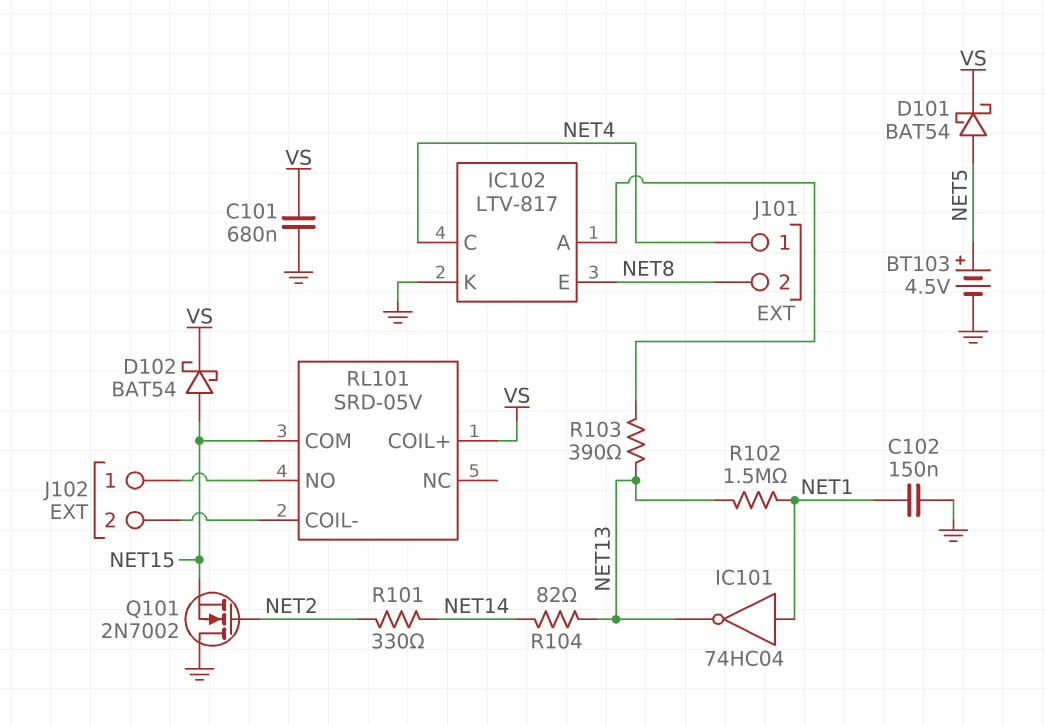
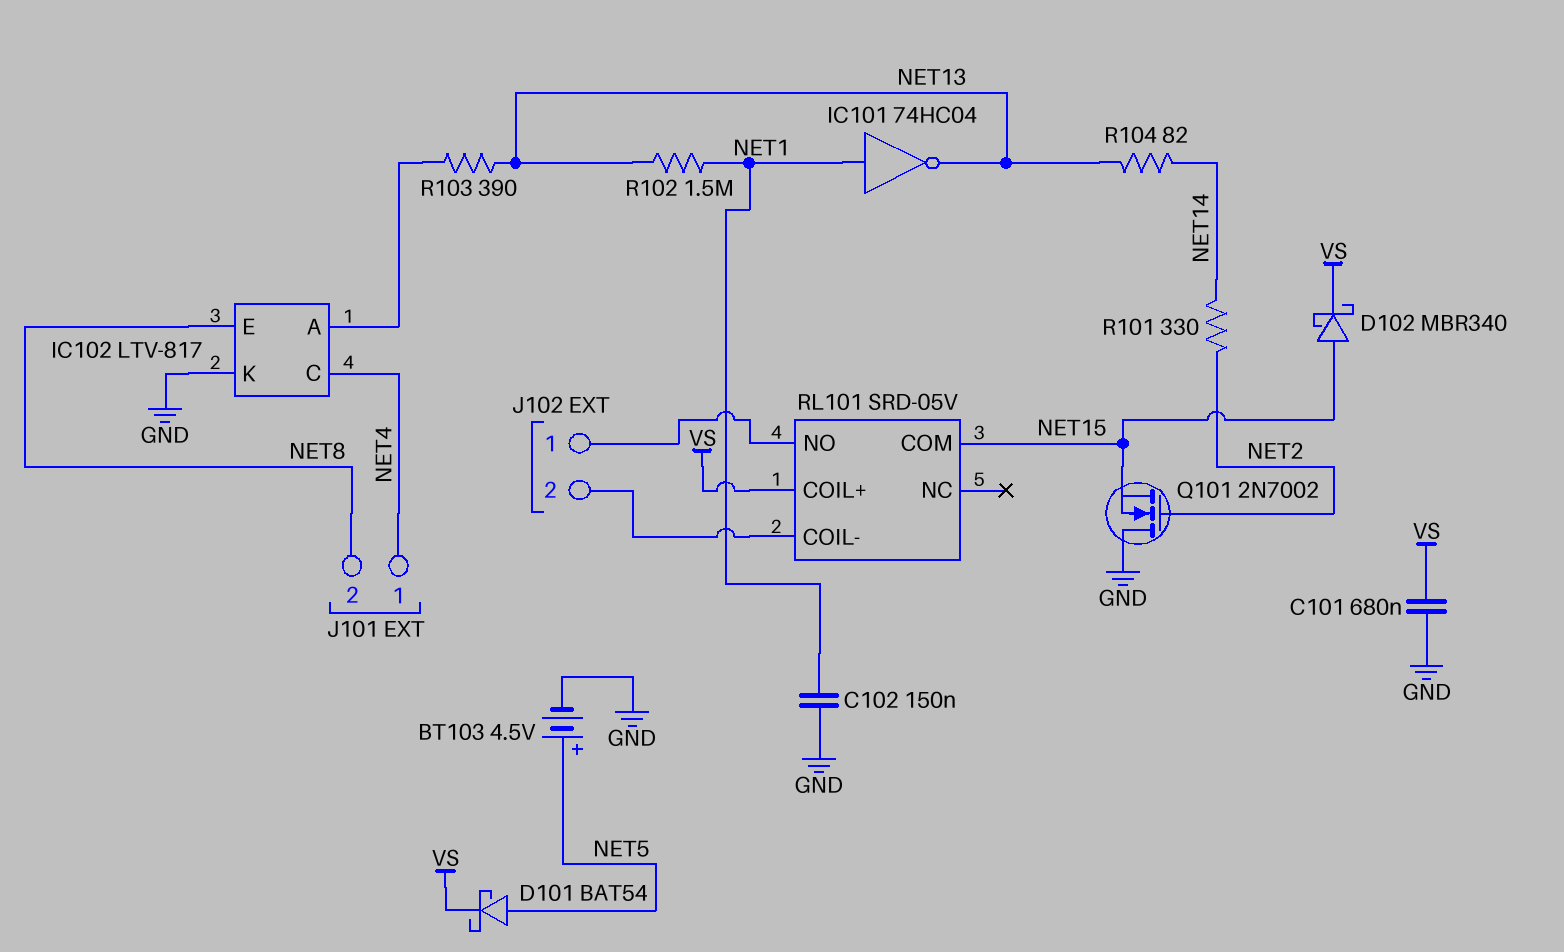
D102: schottky BAT54 (A NET15, K VS) -> schottky MBR340 (A NET15, K VS)

